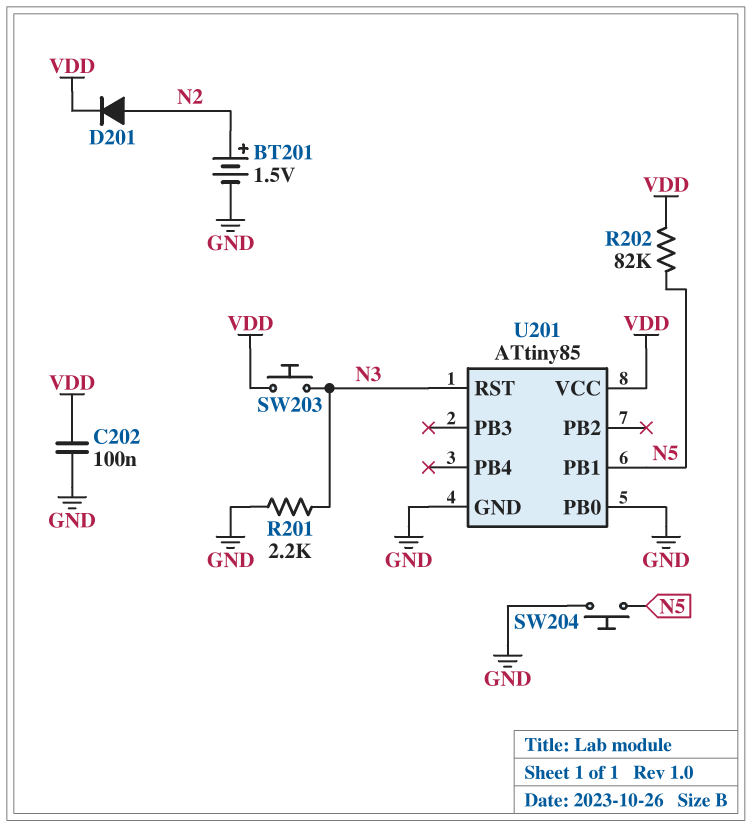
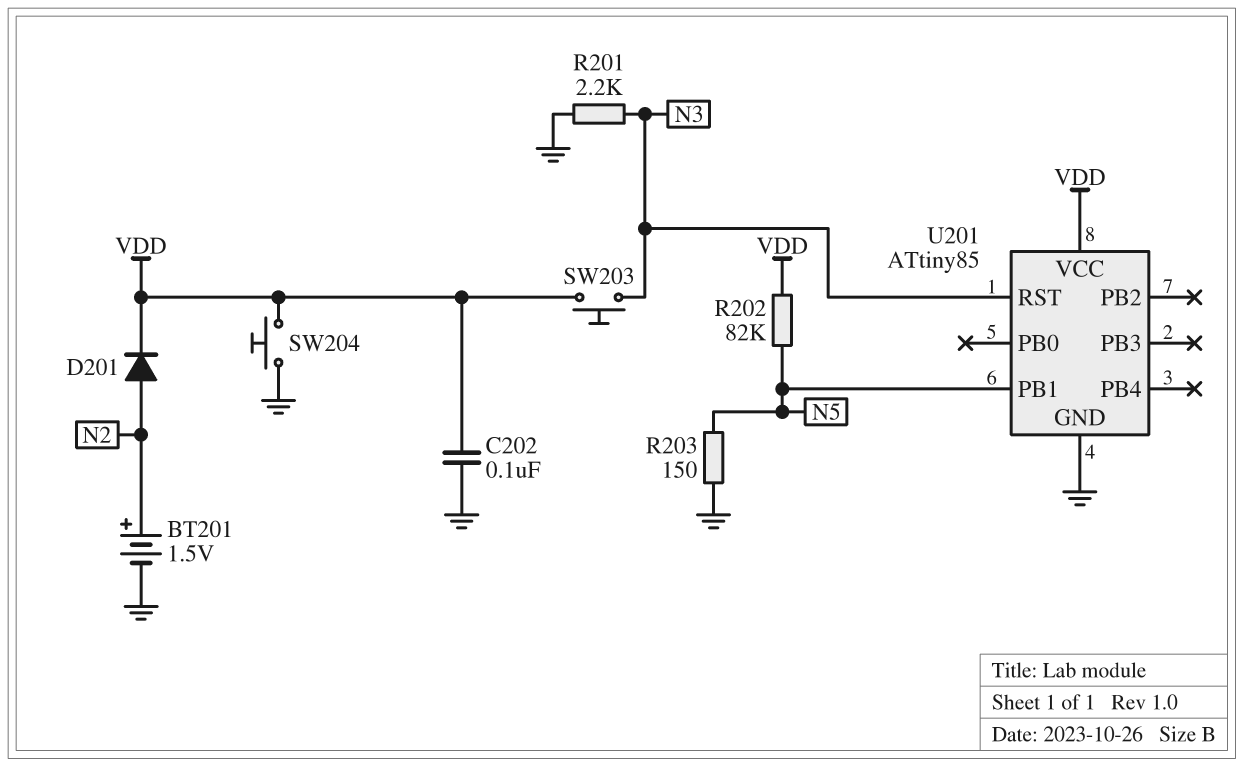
R203: none -> 150 (GND, N5)
SW204: button (GND, N5) -> button (GND, VDD)
U201 pin PB0: GND -> none

